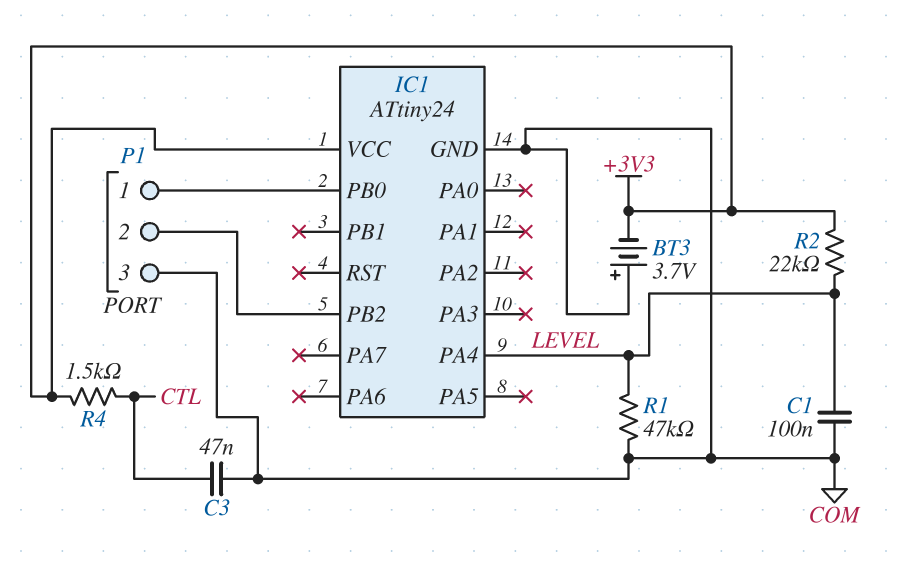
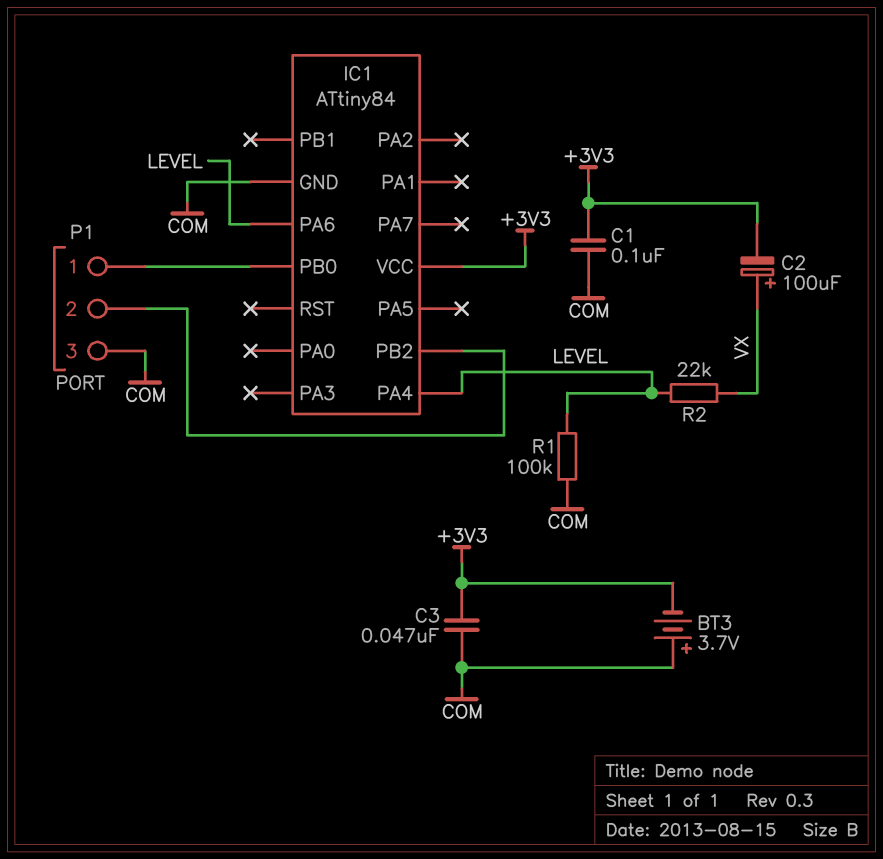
C1: 100nF (COM, LEVEL) -> 100nF (+3V3, COM)
C2: none -> 100uF (plus VX, minus +3V3)
C3: 47nF (COM, CTL) -> 47nF (+3V3, COM)
IC1: ATtiny24 -> ATtiny84
IC1 pin PA6: none -> LEVEL
R1: 47k (COM, LEVEL) -> 100k (COM, LEVEL)
R2: 22k (+3V3, LEVEL) -> 22k (LEVEL, VX)
R4: 1.5k (+3V3, CTL) -> none

